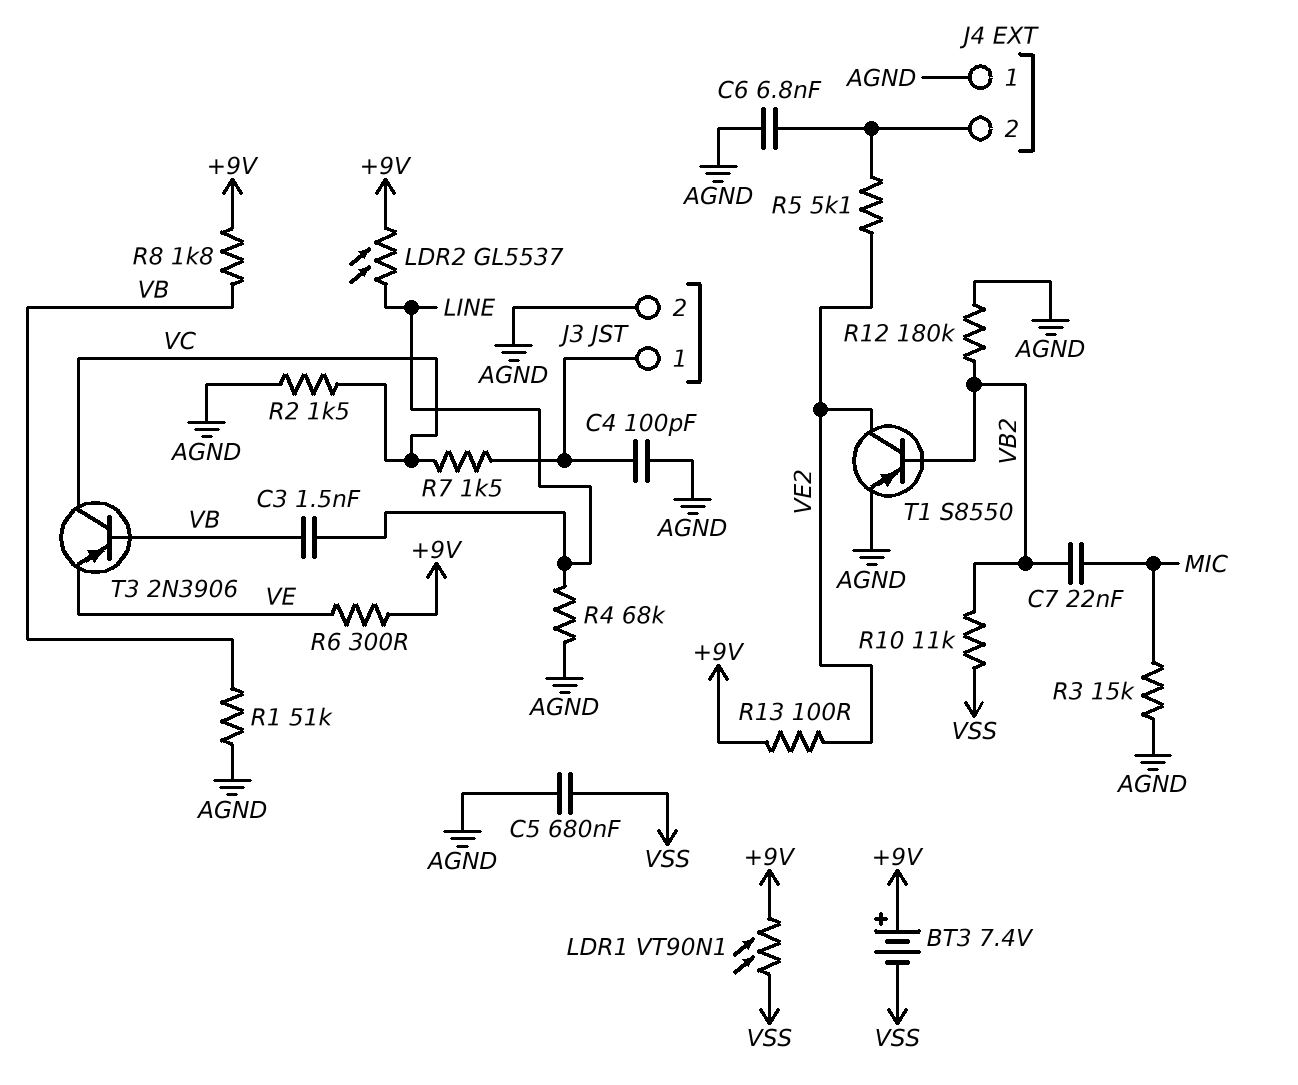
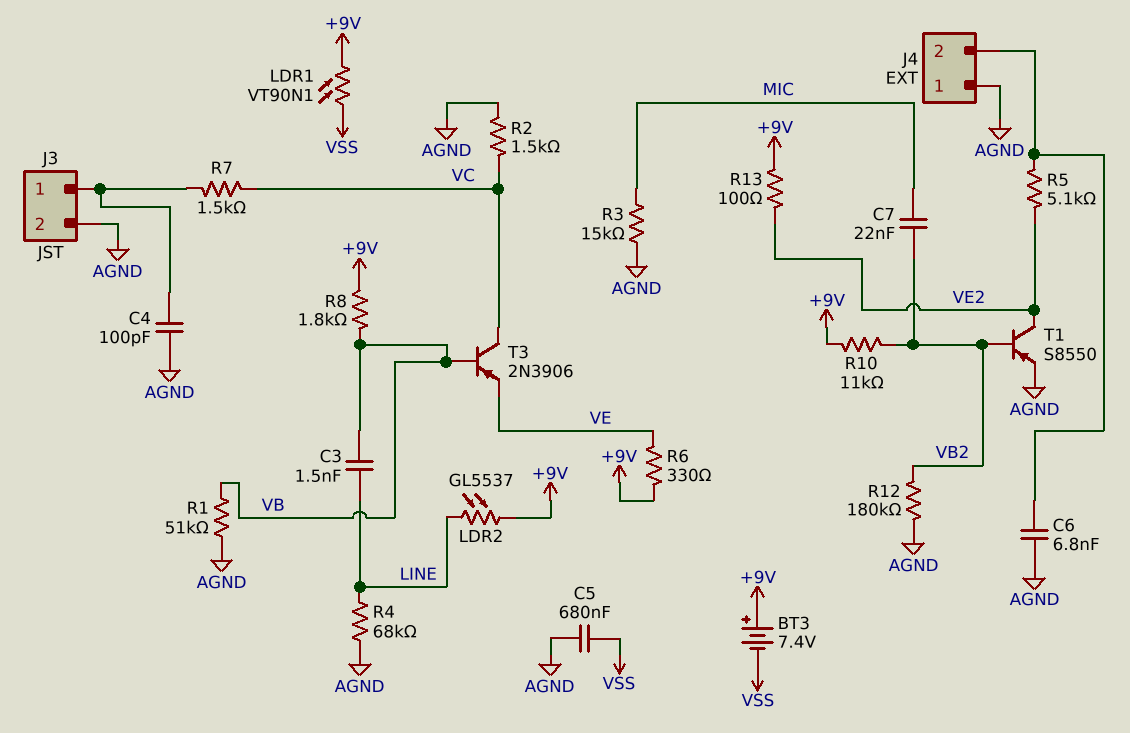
R6: 300 (+9V, VE) -> 330 (+9V, VE)
R10: 11k (VB2, VSS) -> 11k (+9V, VB2)

